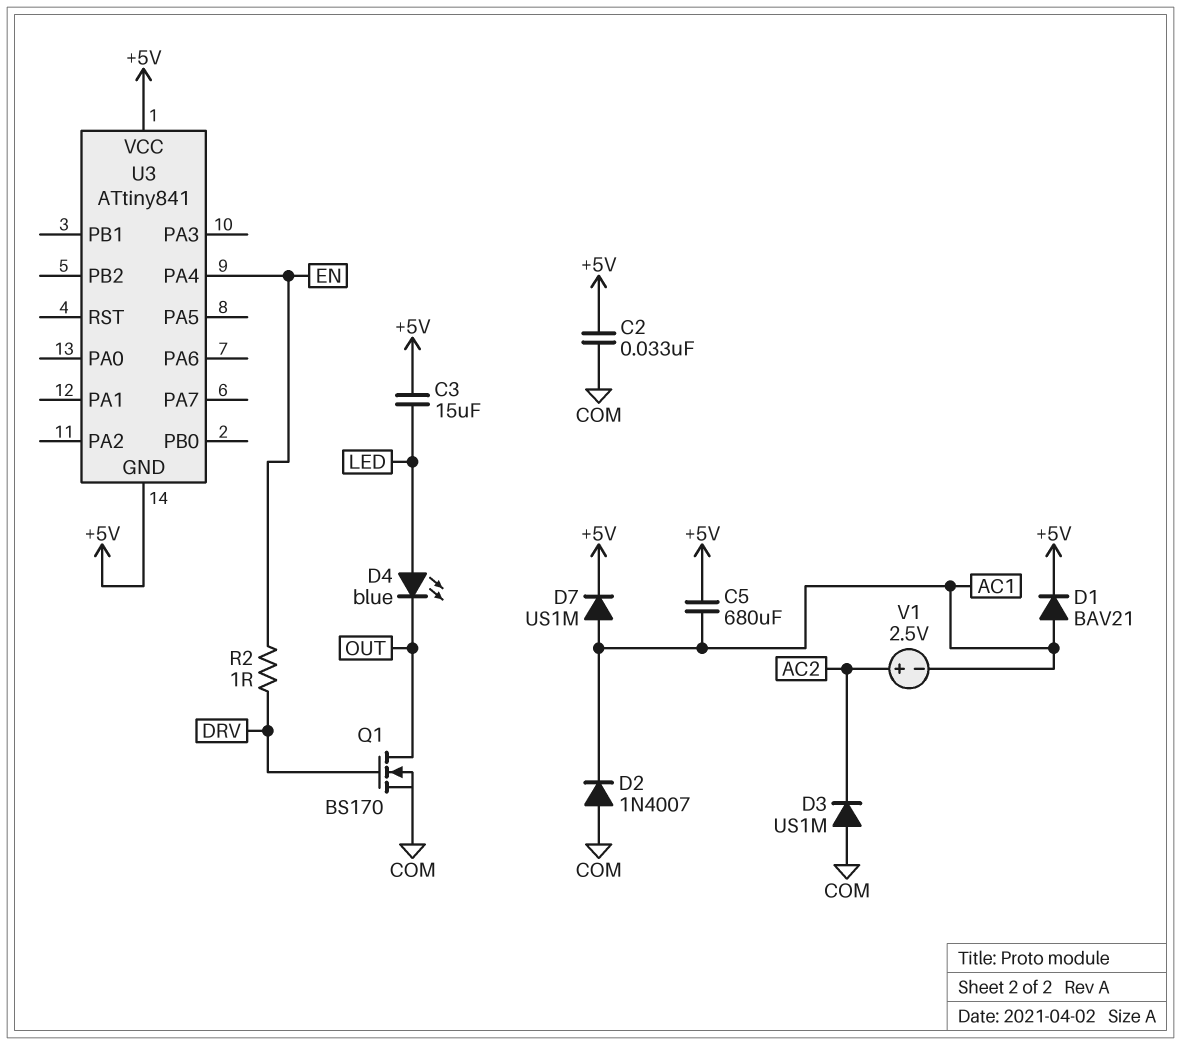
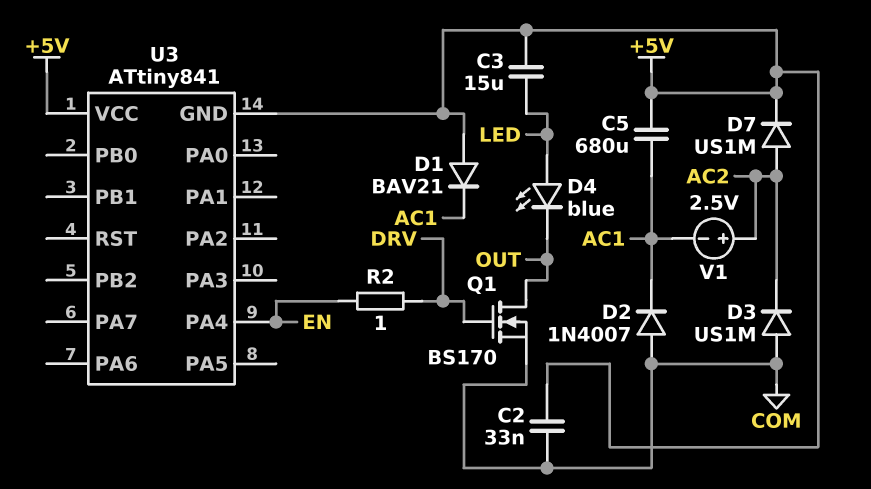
D1: diode BAV21 (A AC1, K +5V) -> diode BAV21 (A +5V, K AC1)
D7: diode US1M (A AC1, K +5V) -> diode US1M (A AC2, K +5V)

